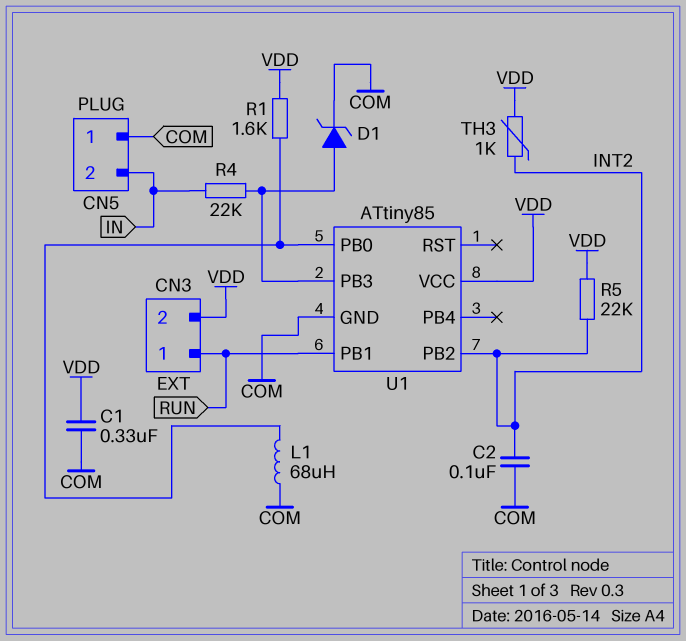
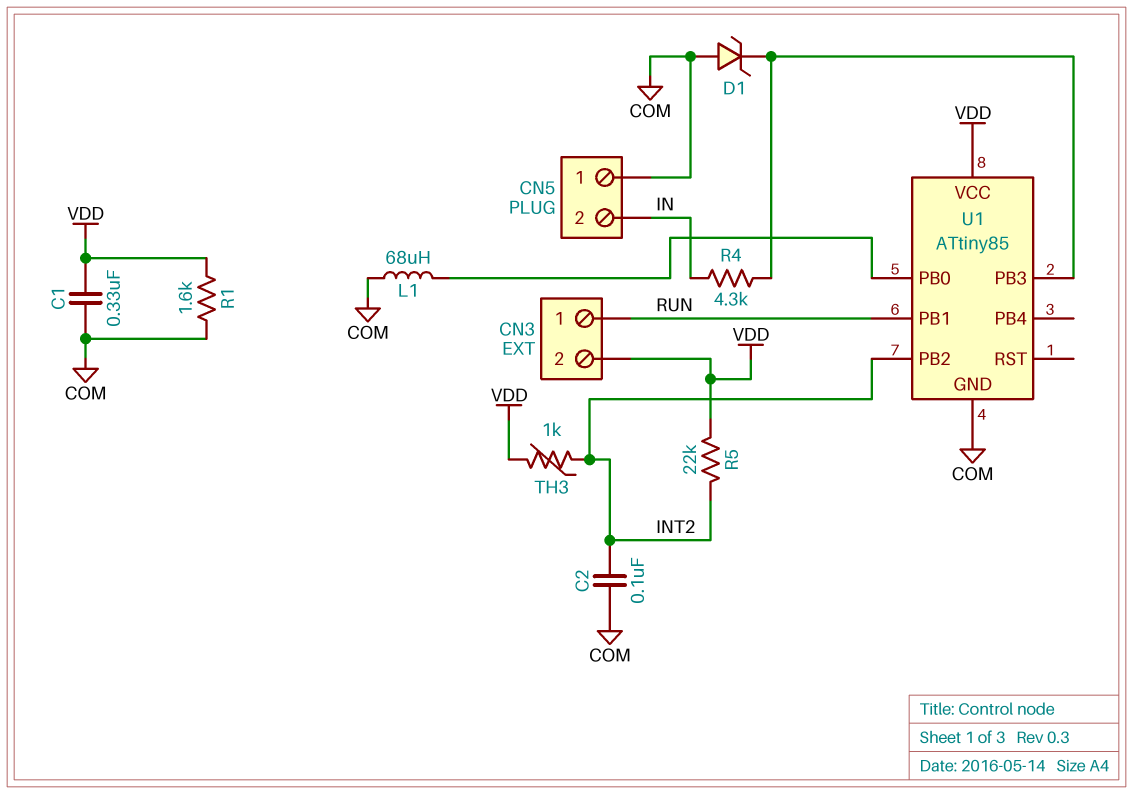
D1: zener (A U1/PB3, K COM) -> zener (A COM, K U1/PB3)
R1: 1.6k (U1/PB0, VDD) -> 1.6k (COM, VDD)
R4: 22k (IN, U1/PB3) -> 4.3k (IN, U1/PB3)

